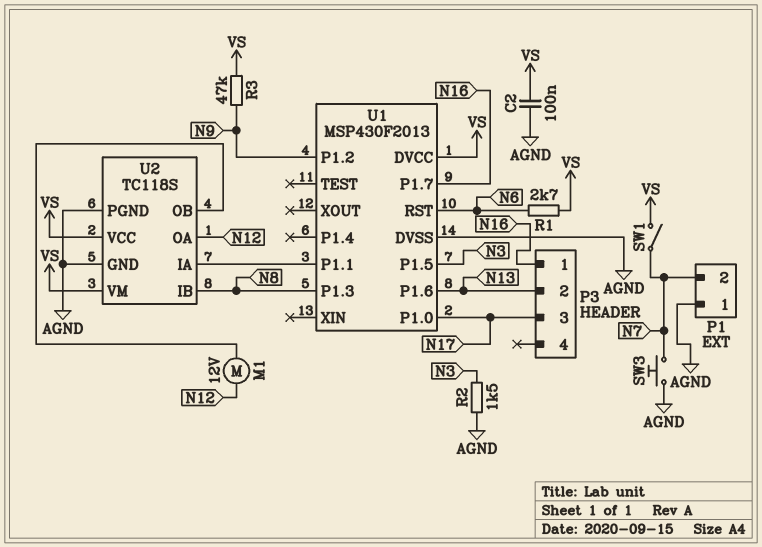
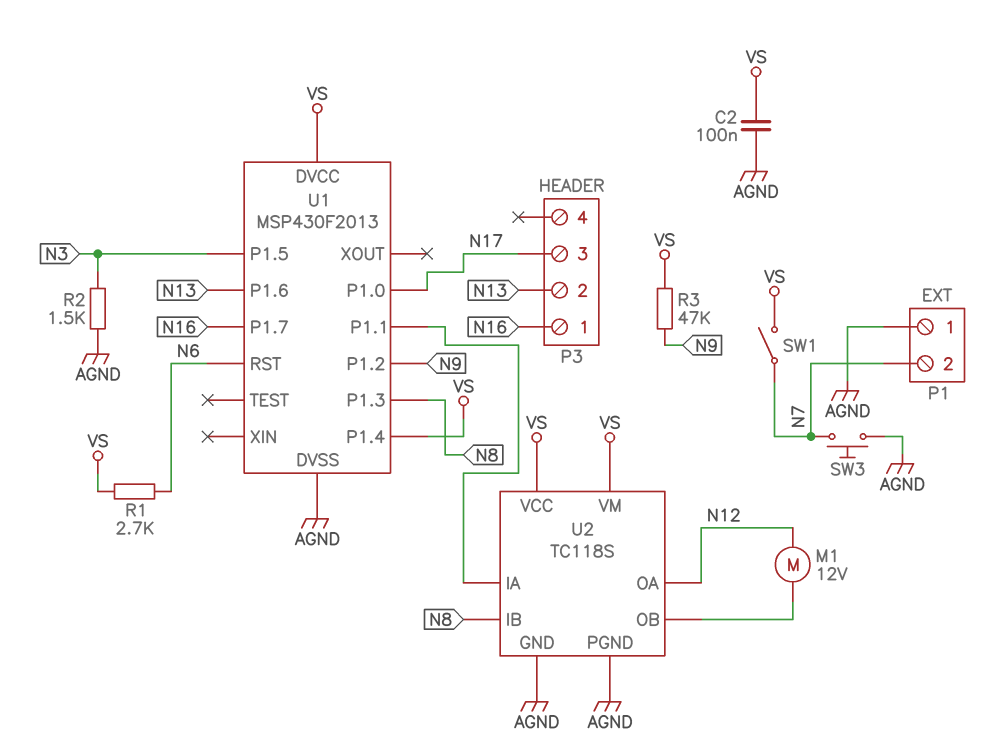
U1 pin P1.4: none -> VS

